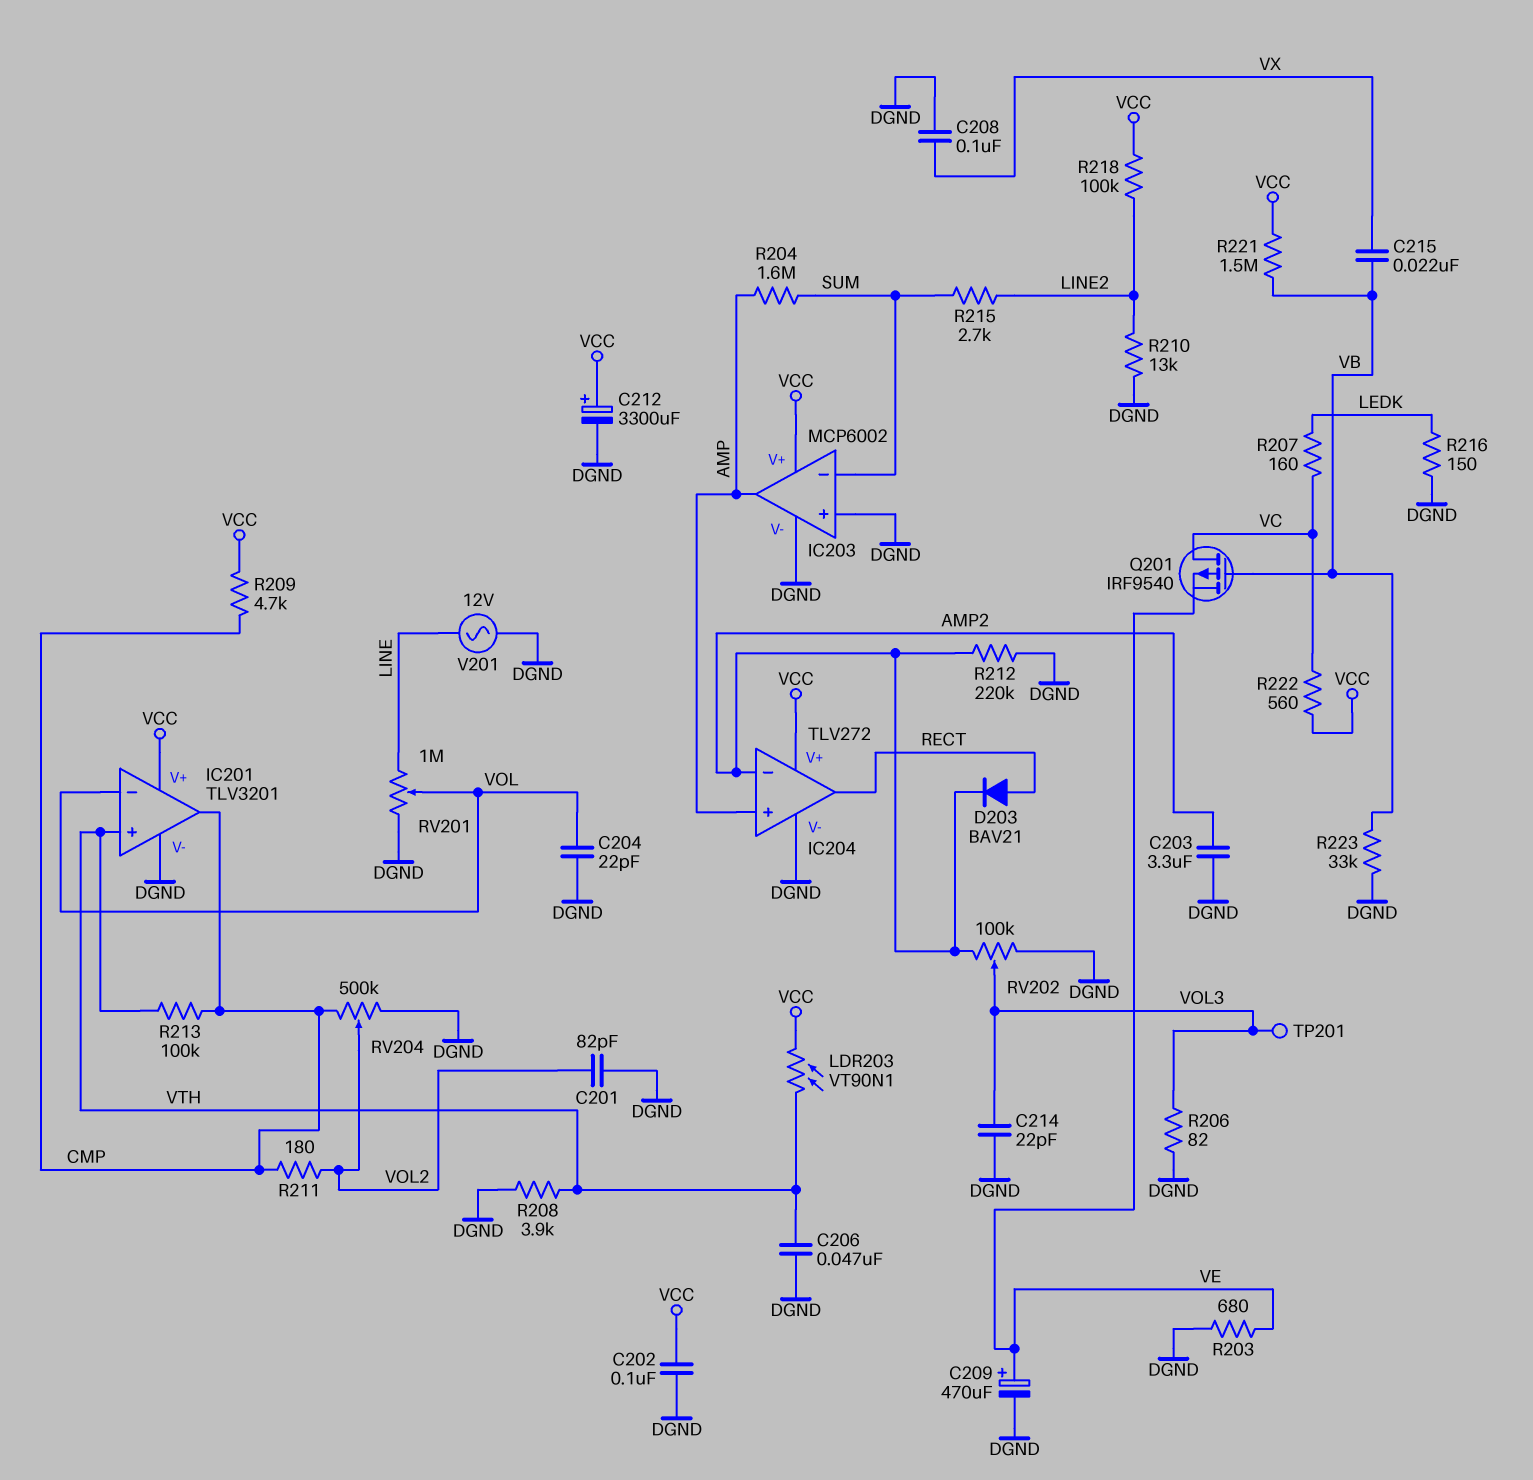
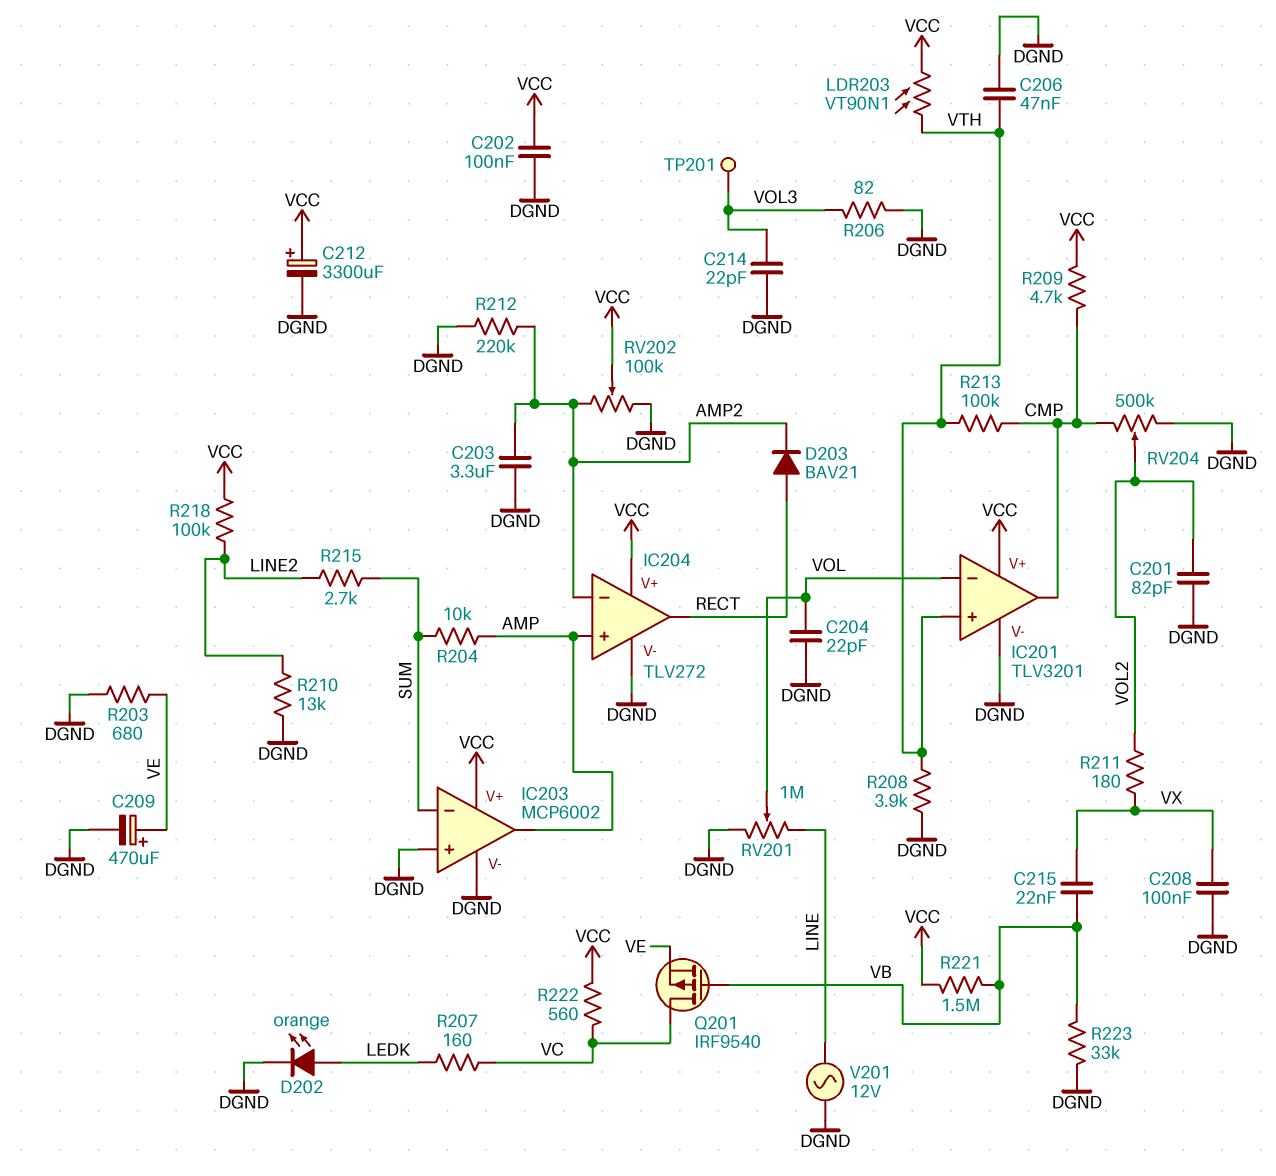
D202: none -> LED orange (A LEDK, K DGND)
R204: 1.6M (AMP, SUM) -> 10k (AMP, SUM)
R211: 180 (CMP, VOL2) -> 180 (VOL2, VX)
R216: 150 (DGND, LEDK) -> none
RV202: 100k (AMP2, DGND, wiper VOL3) -> 100k (AMP2, DGND, wiper VCC)

